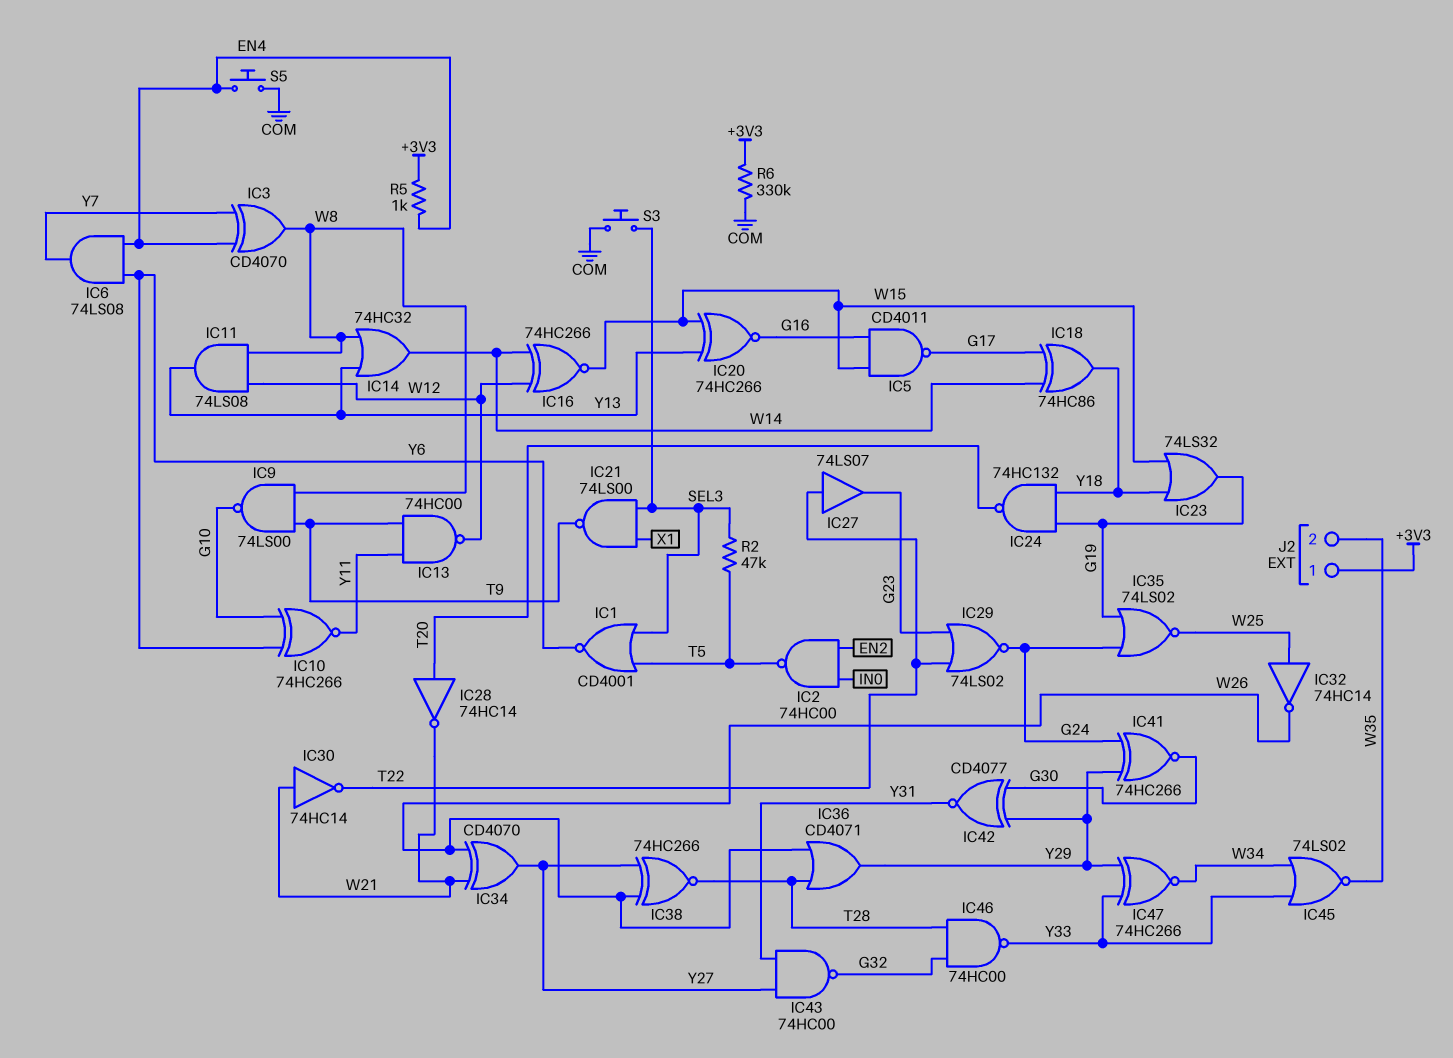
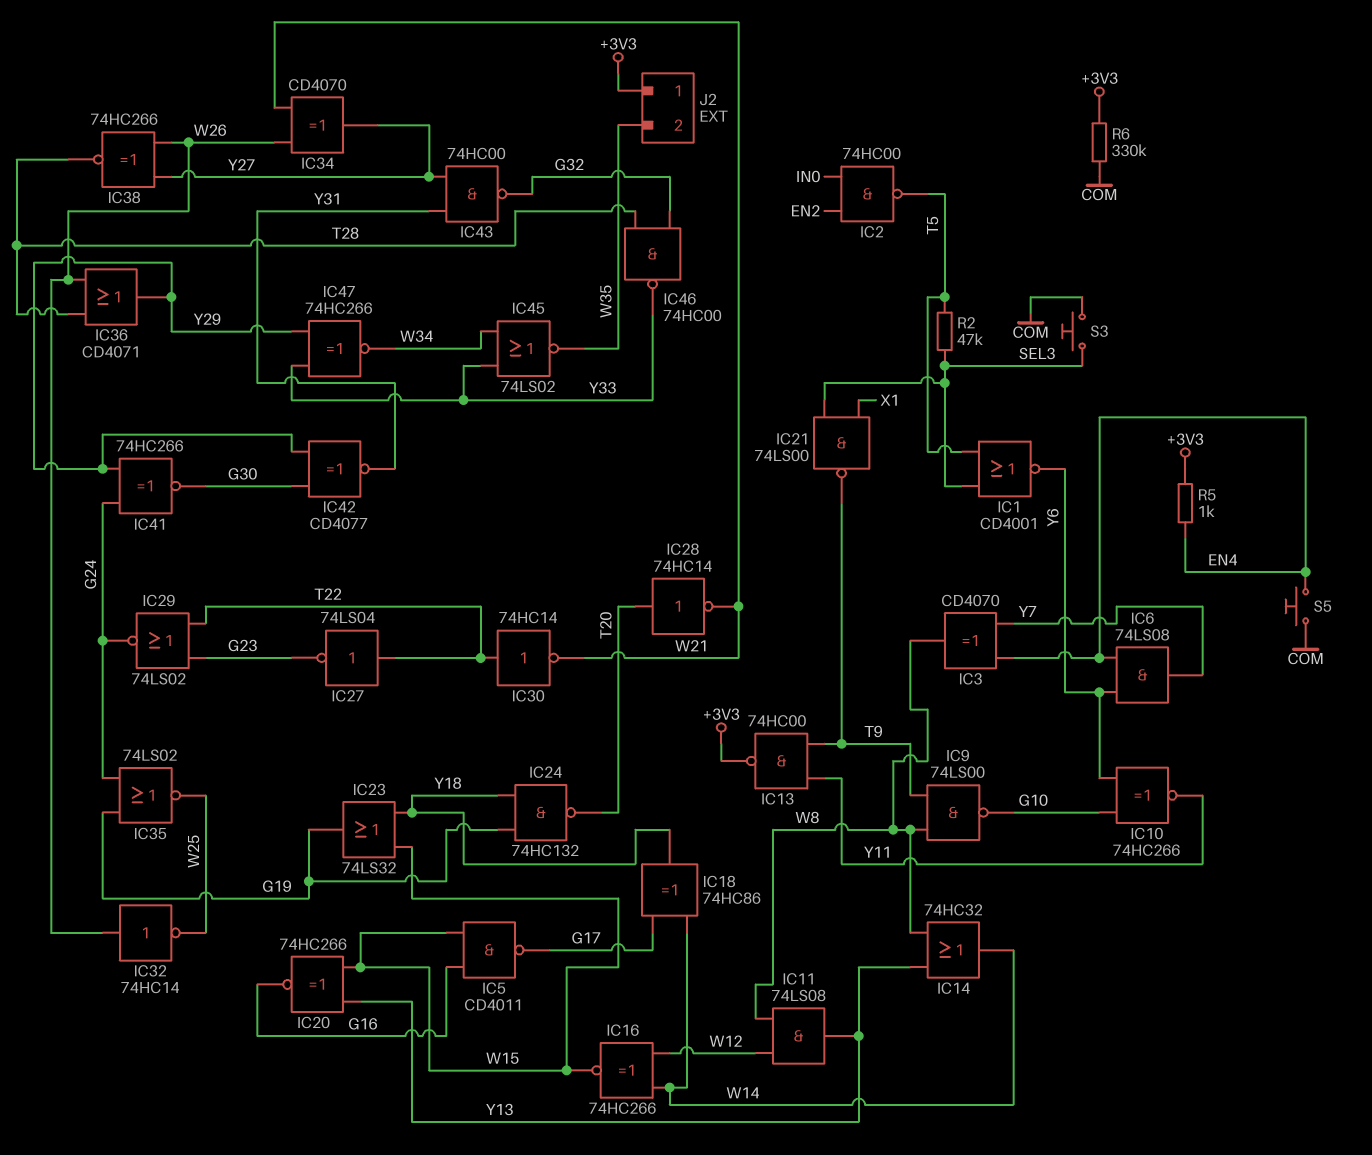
IC13: NAND 74HC00 (in T9, in Y11, out W12) -> NAND 74HC00 (in T9, in Y11, out +3V3)
IC27: buffer 74LS07 (in T22, out G23) -> NOT 74LS04 (in T22, out G23)
IC30: NOT 74HC14 (in W21, out T22) -> NOT 74HC14 (in T22, out W21)
IC32: NOT 74HC14 (in W25, out W26) -> NOT 74HC14 (in W26, out W25)

